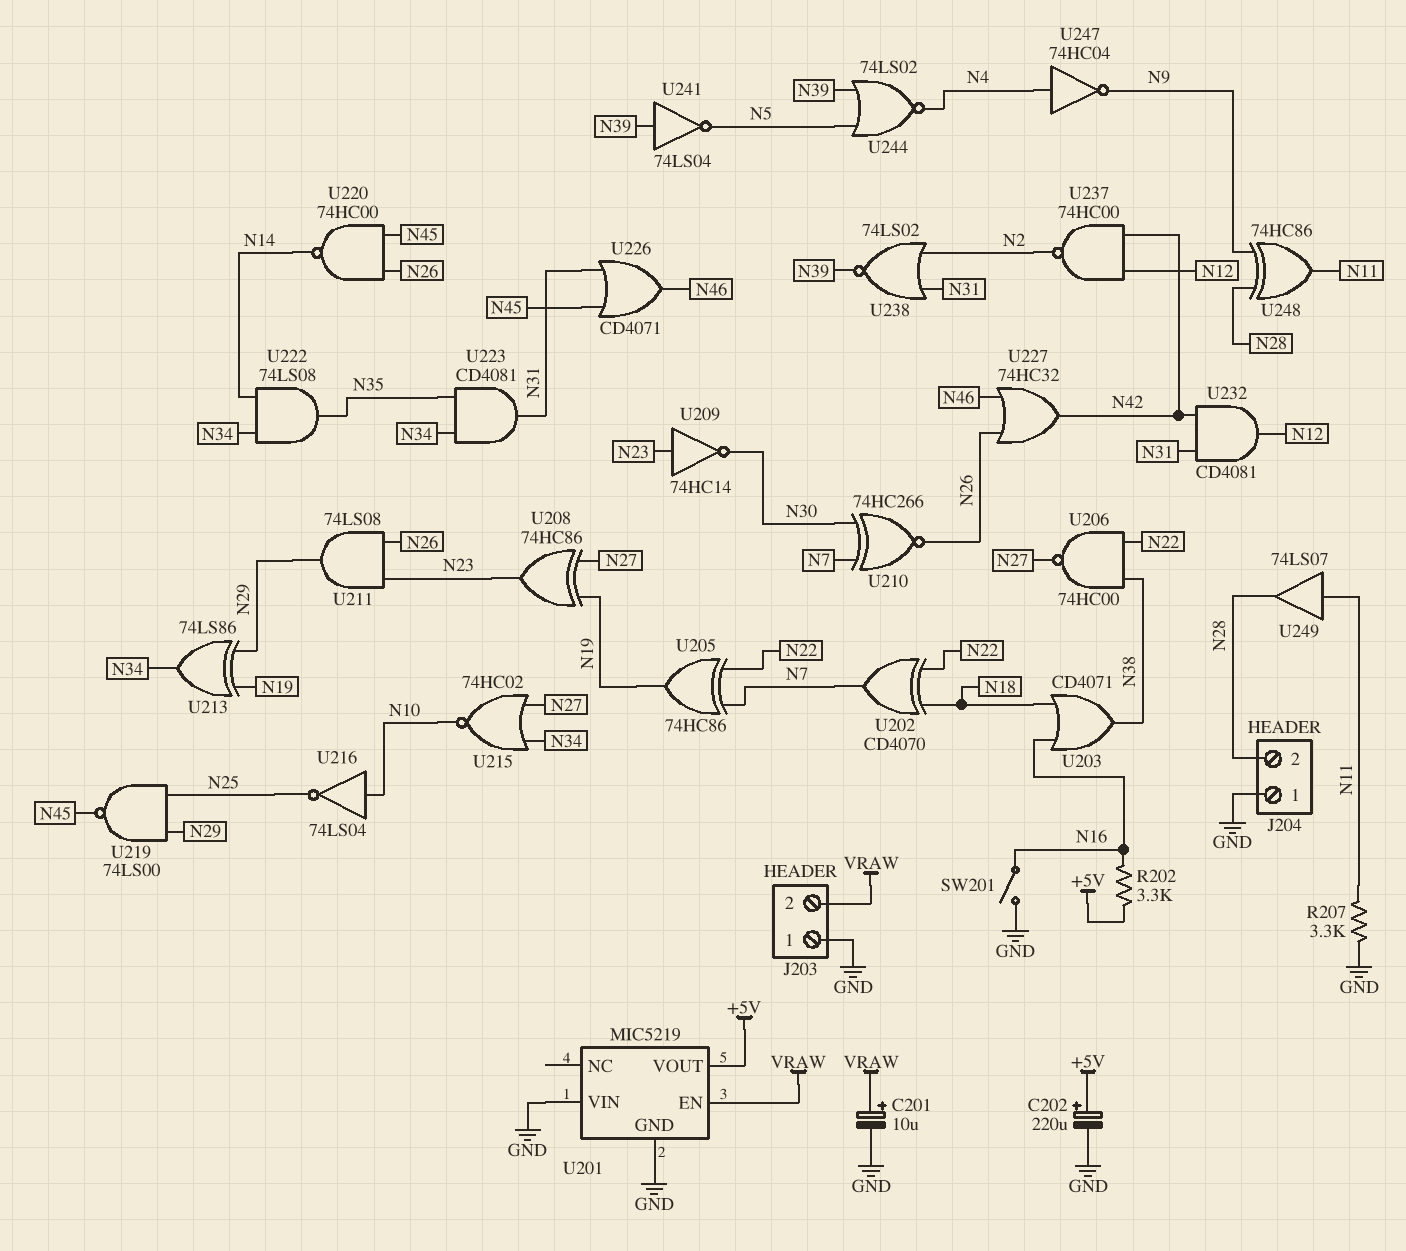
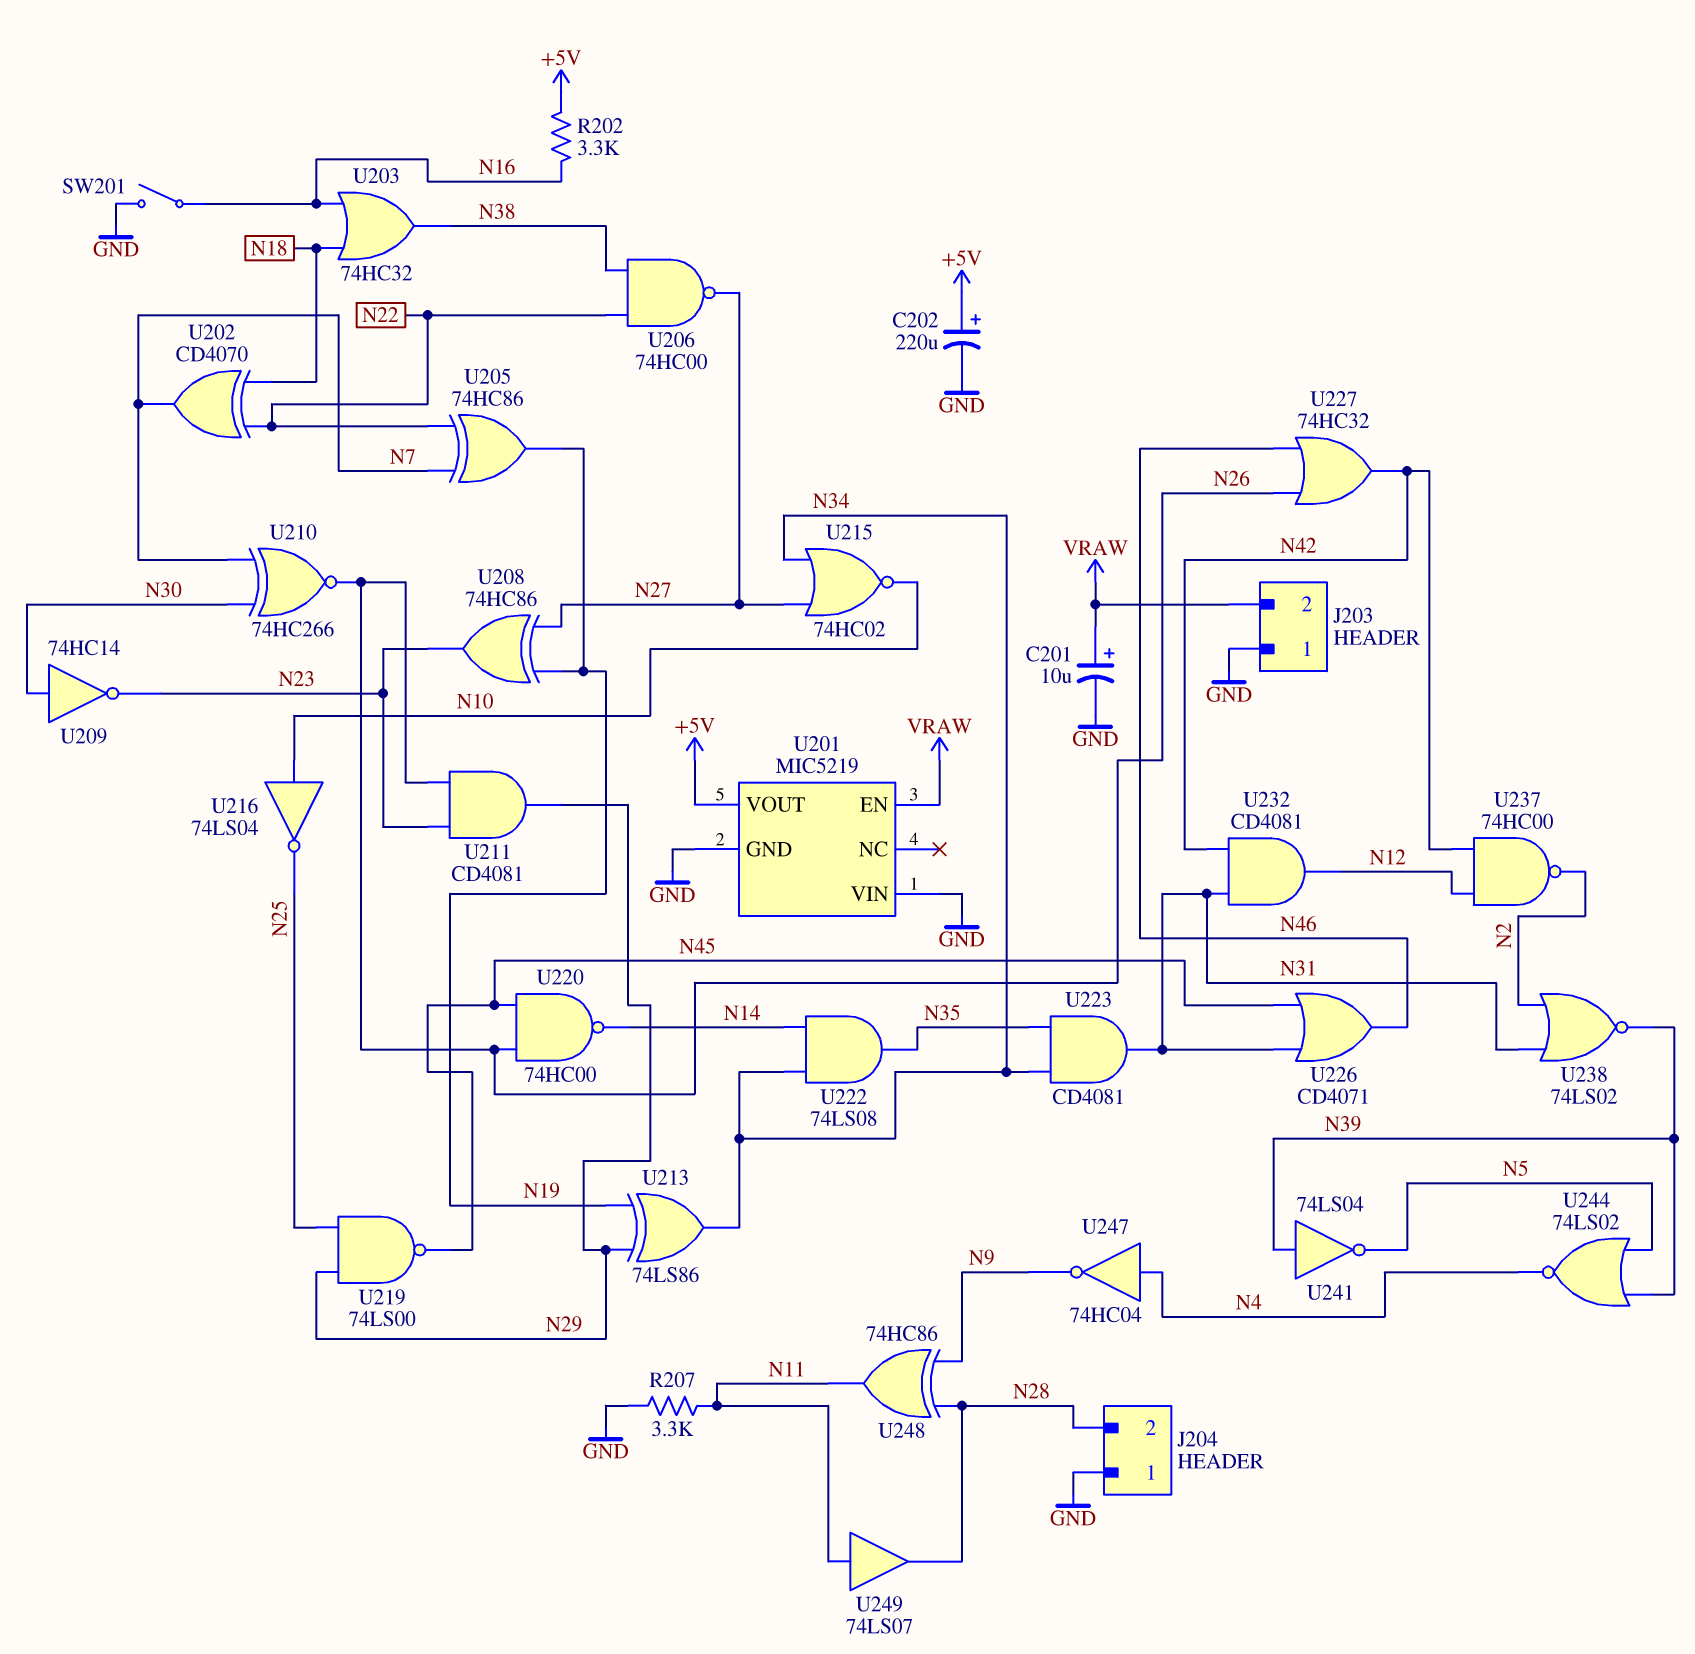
U203: OR CD4071 (in N16, in N18, out N38) -> OR 74HC32 (in N16, in N18, out N38)
U209: NOT 74HC14 (in N23, out N30) -> NOT 74HC14 (in N30, out N23)
U211: AND 74LS08 (in N23, in N26, out N29) -> AND CD4081 (in N23, in N26, out N29)

